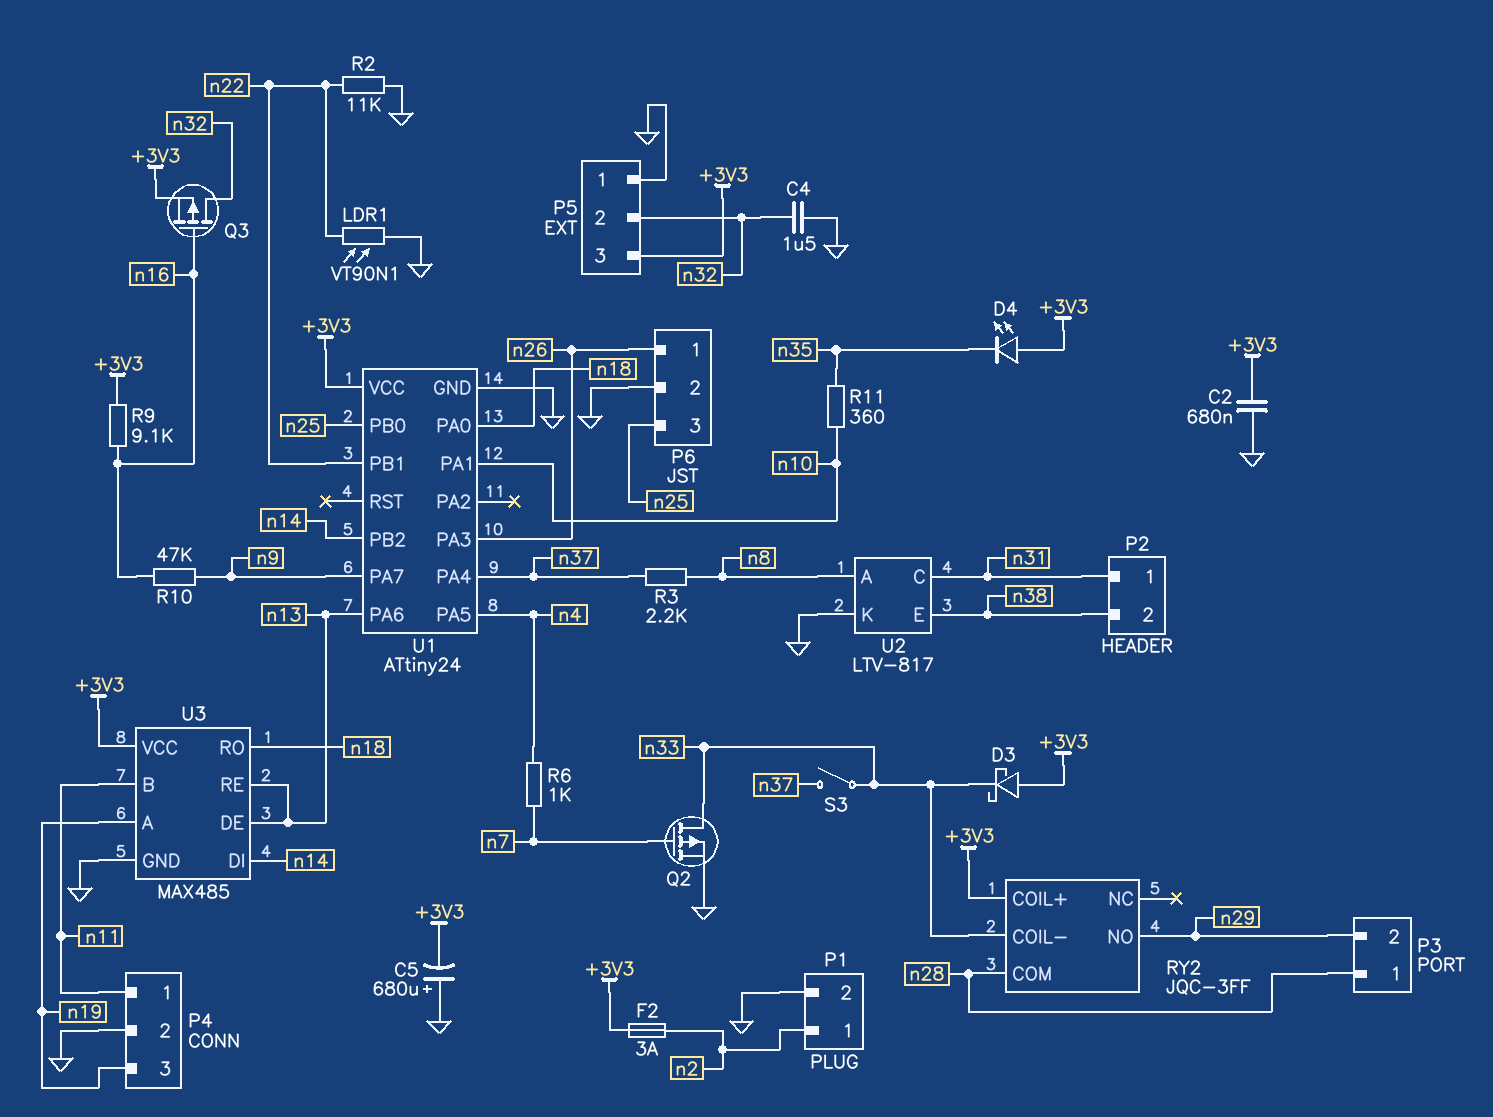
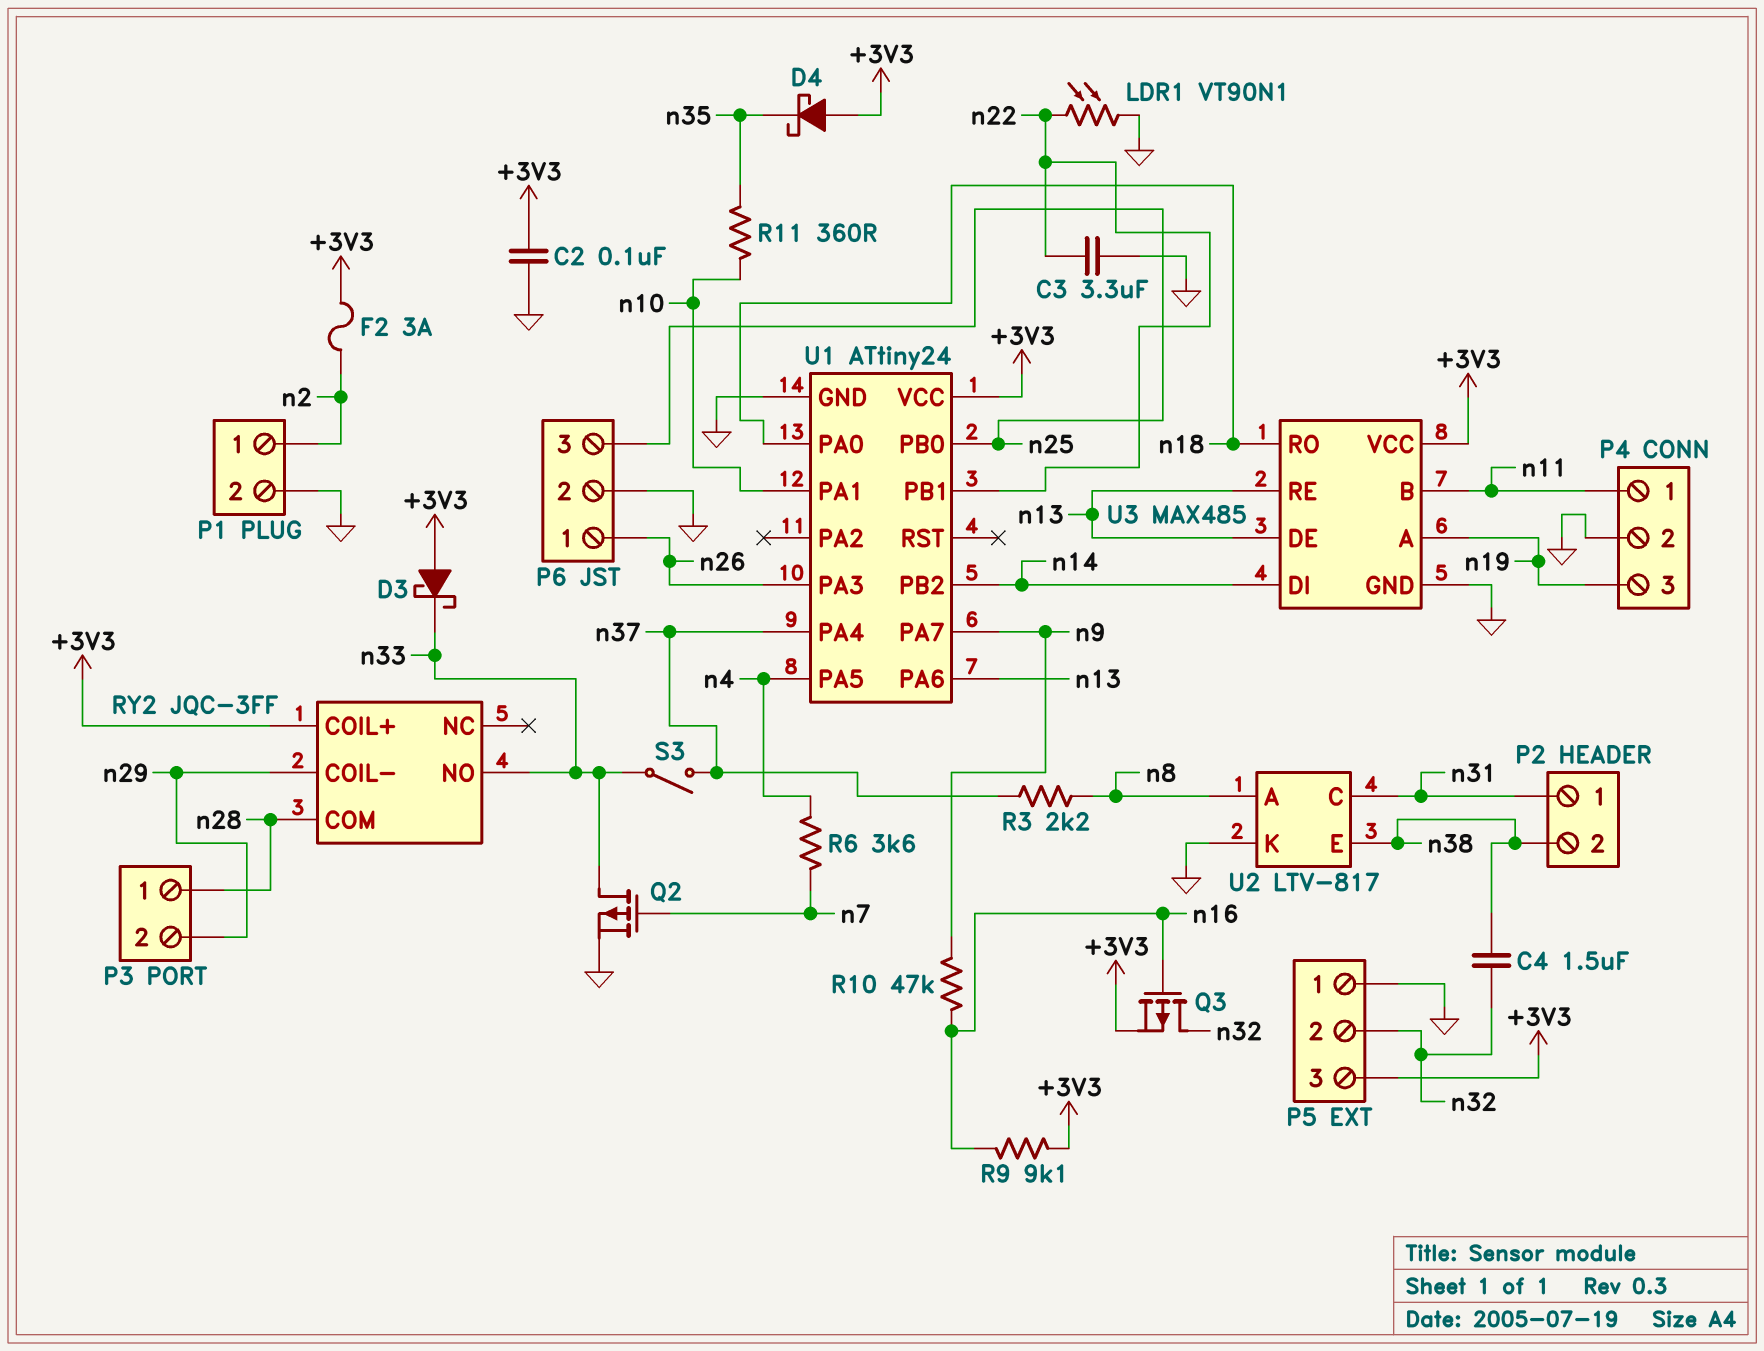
C2: 680nF (+3V3, GND) -> 100nF (+3V3, GND)
C3: none -> 3.3uF (GND, n22)
C4: 1.5uF (GND, n32) -> 1.5uF (n32, n38)
C5: 680uF (plus GND, minus +3V3) -> none
D4: LED (A +3V3, K n35) -> schottky (A +3V3, K n35)
R2: 11k (GND, n22) -> none
R6: 1k (n4, n7) -> 3.6k (n4, n7)
RY2 pin COIL-: n33 -> n29
RY2 pin NO: n29 -> n33

